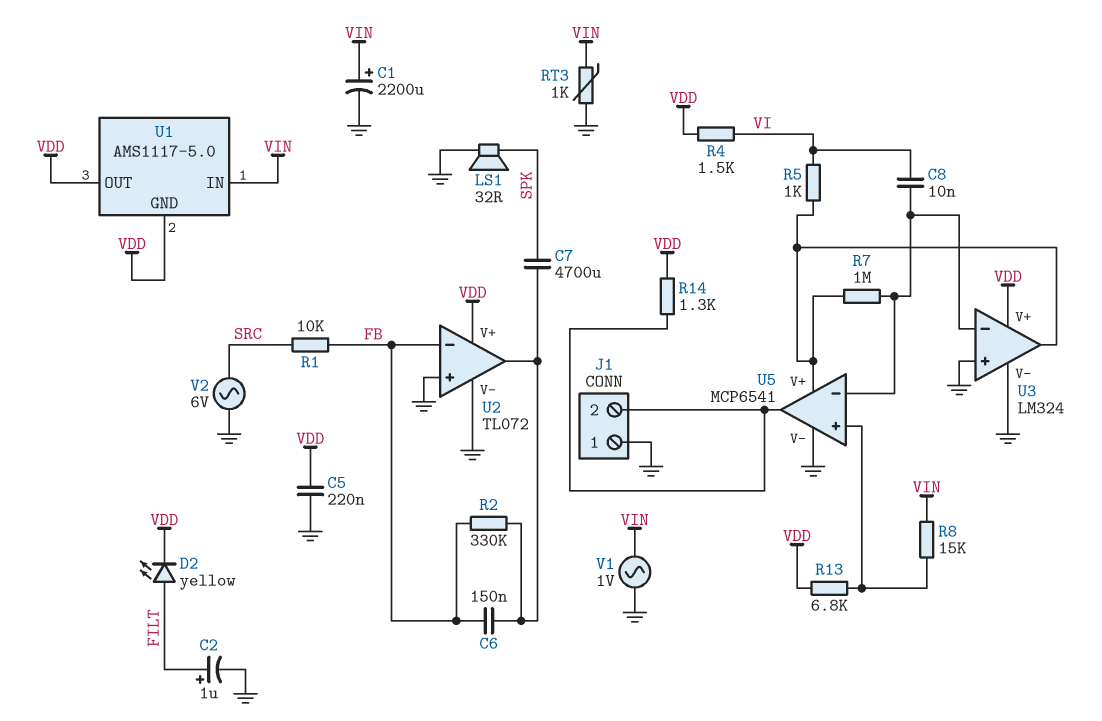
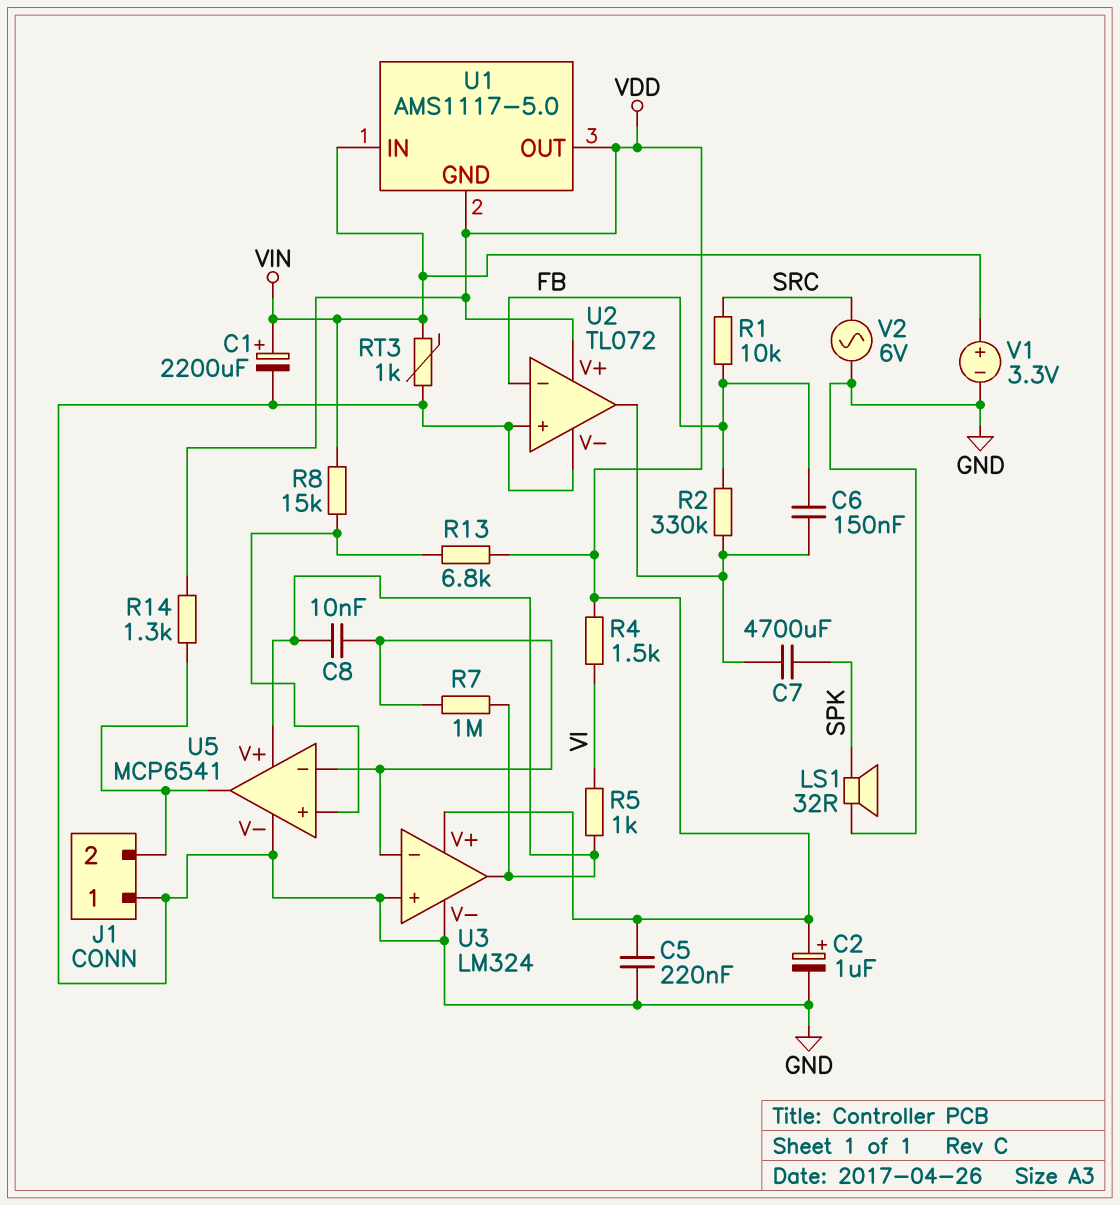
C2: 1uF (plus FILT, minus GND) -> 1uF (plus VDD, minus GND)
C8: 10nF (U3/in-, VI) -> 10nF (U3/in-, U3/out)
D2: LED yellow (A FILT, K VDD) -> none
V1: AC 1V (GND, VIN) -> 3.3V (plus VIN, minus GND)

